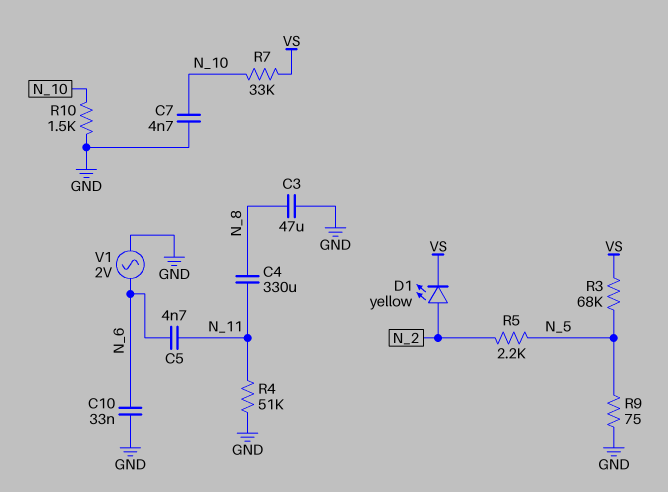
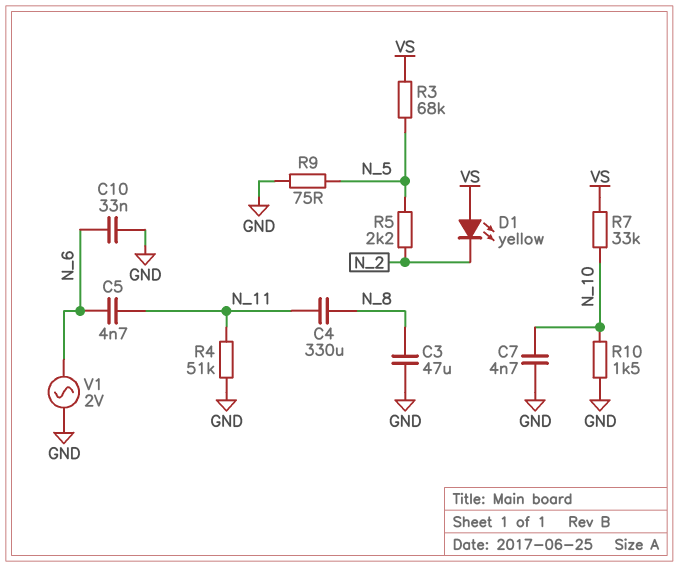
D1: LED yellow (A N_2, K VS) -> LED yellow (A VS, K N_2)

